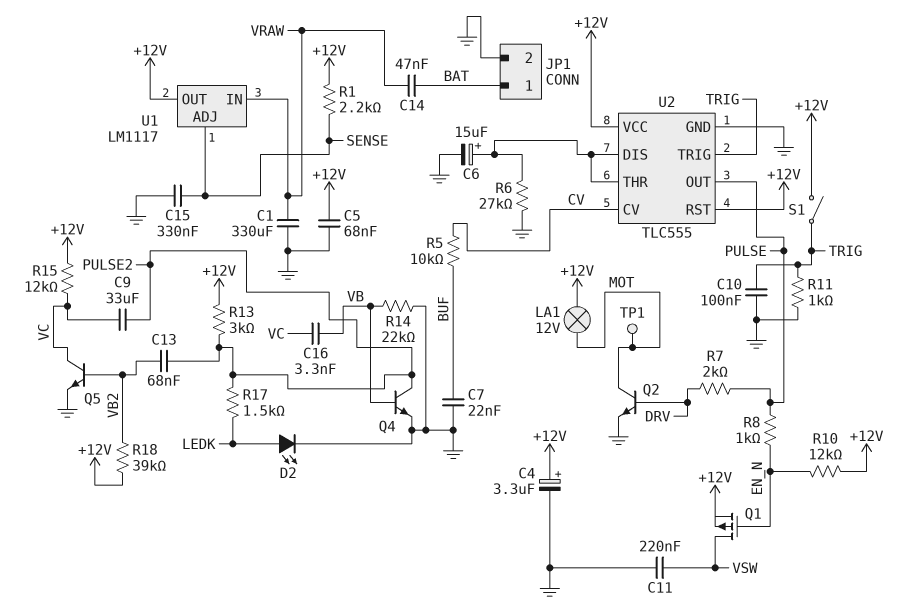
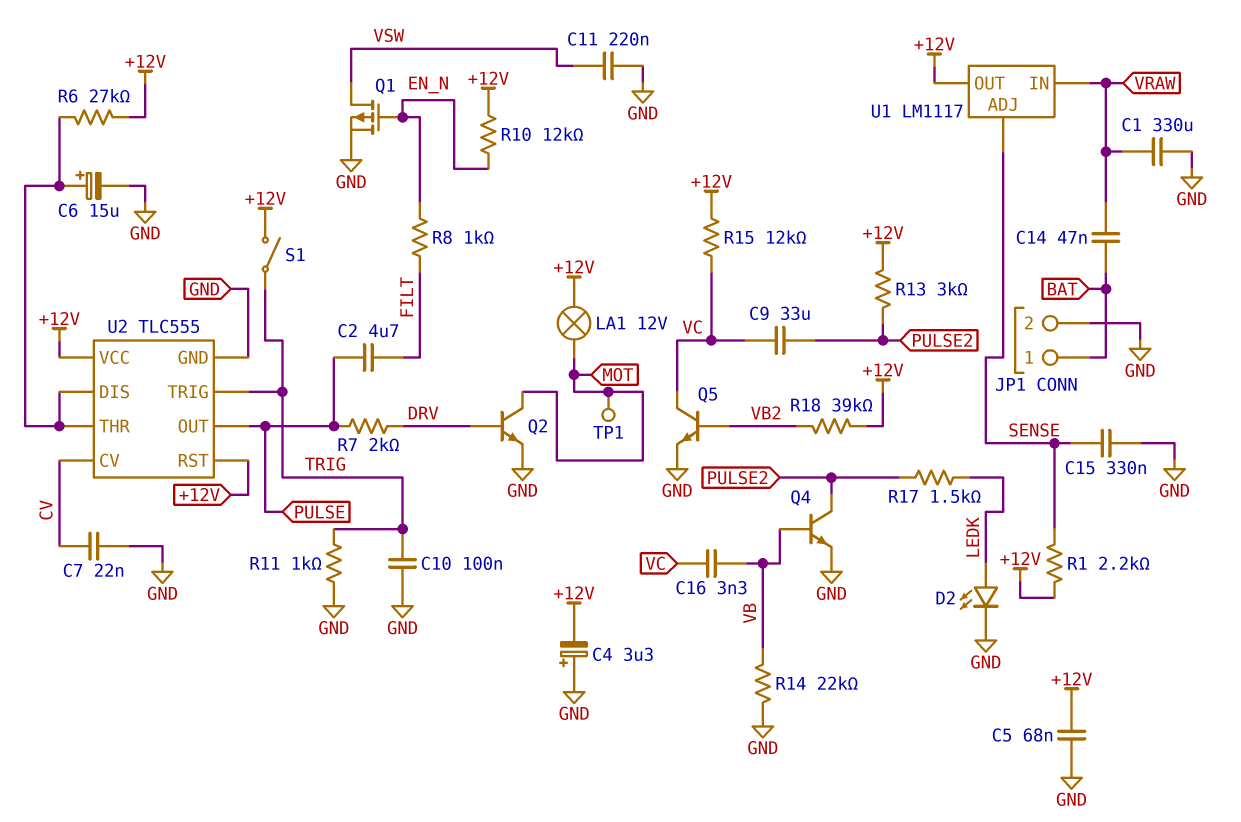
C2: none -> 4.7uF (FILT, PULSE)
C4: 3.3uF (plus +12V, minus GND) -> 3.3uF (plus GND, minus +12V)
C7: 22nF (BUF, GND) -> 22nF (CV, GND)
C13: 68nF (PULSE2, VB2) -> none
Q1: PMOS (G EN_N, D VSW, S +12V) -> PMOS (G EN_N, D VSW, S GND)
R5: 10k (BUF, CV) -> none
R6: 27k (GND, U2/DIS) -> 27k (+12V, U2/DIS)
R8: 1k (EN_N, PULSE) -> 1k (EN_N, FILT)

